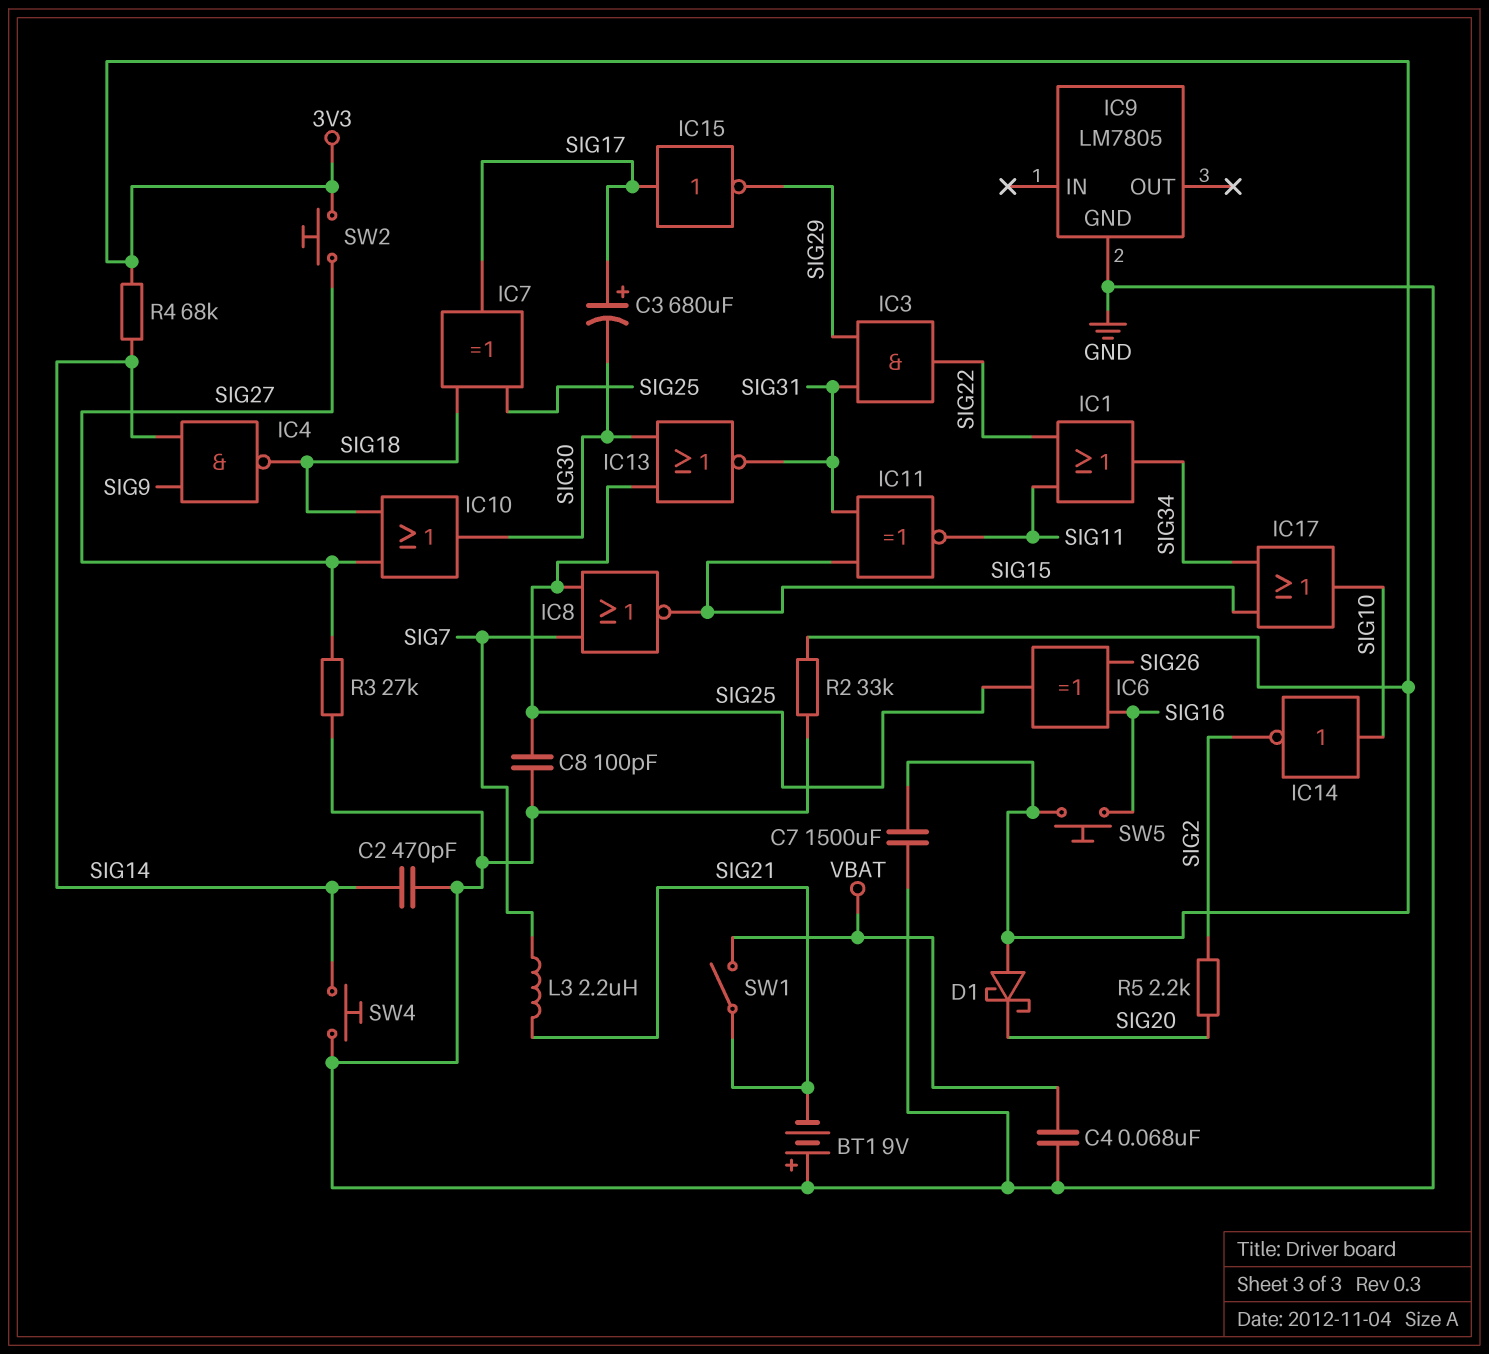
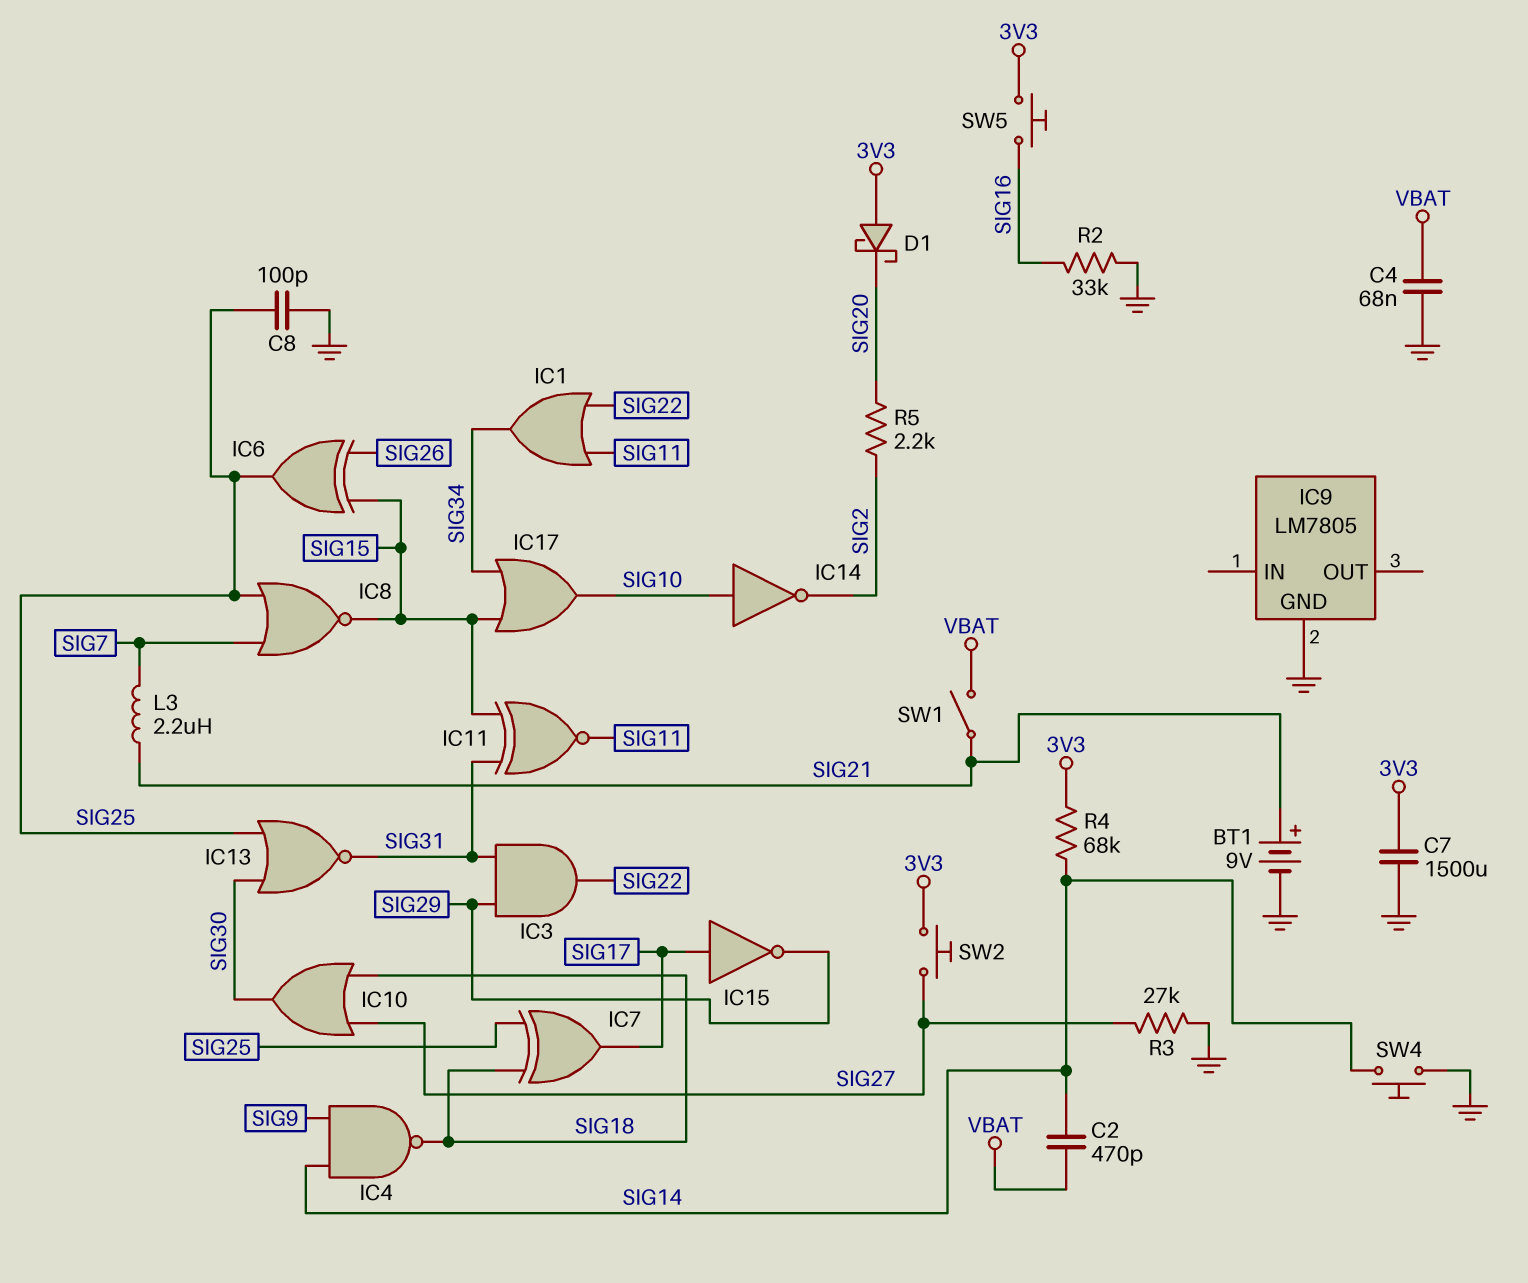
BT1: 9V (plus GND, minus SIG21) -> 9V (plus SIG21, minus GND)
C2: 470pF (GND, SIG14) -> 470pF (SIG14, VBAT)
C3: 680uF (plus SIG17, minus SIG30) -> none
IC6: XOR (in SIG16, in SIG26, out SIG25) -> XOR (in SIG15, in SIG26, out SIG25)
R2: 33k (3V3, GND) -> 33k (GND, SIG16)

